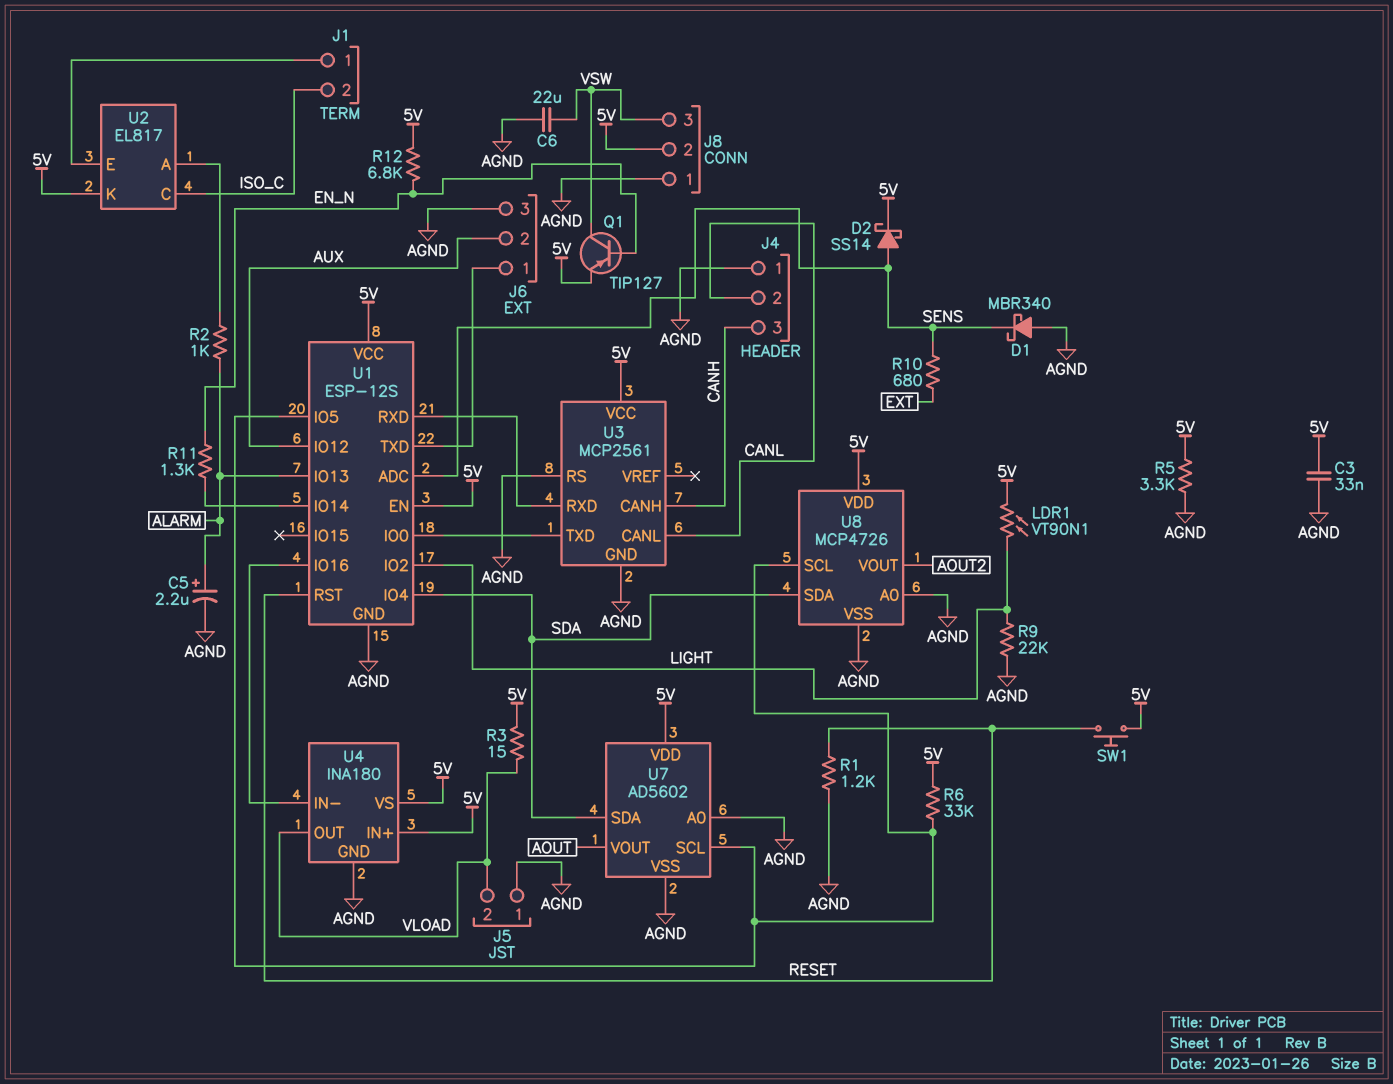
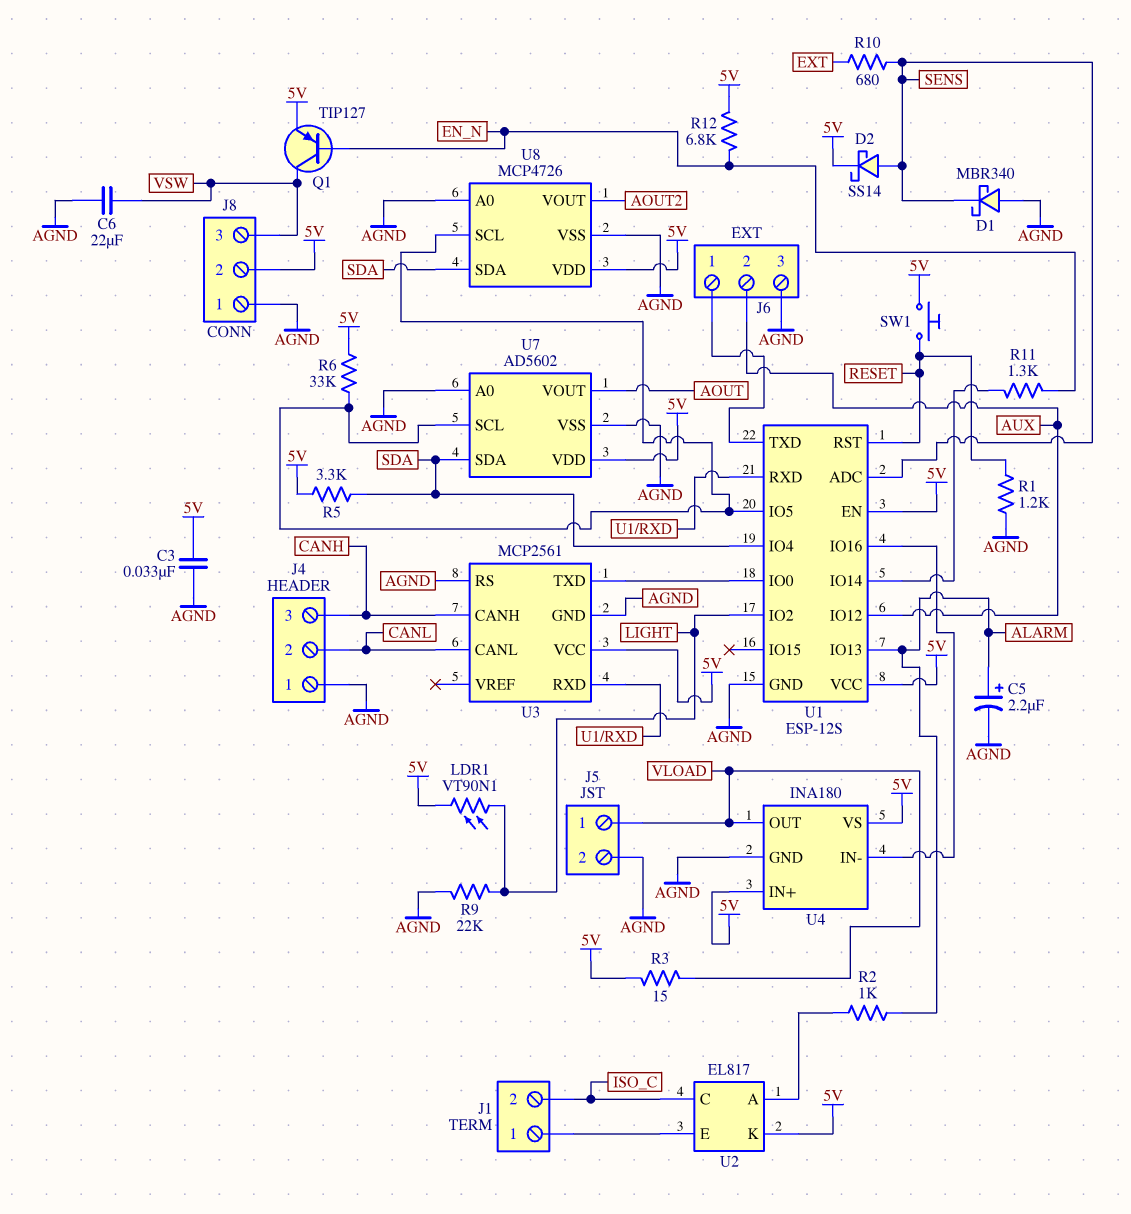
J5 pin 1: AGND -> VLOAD
J5 pin 2: VLOAD -> AGND
R5: 3.3k (5V, AGND) -> 3.3k (5V, SDA)

